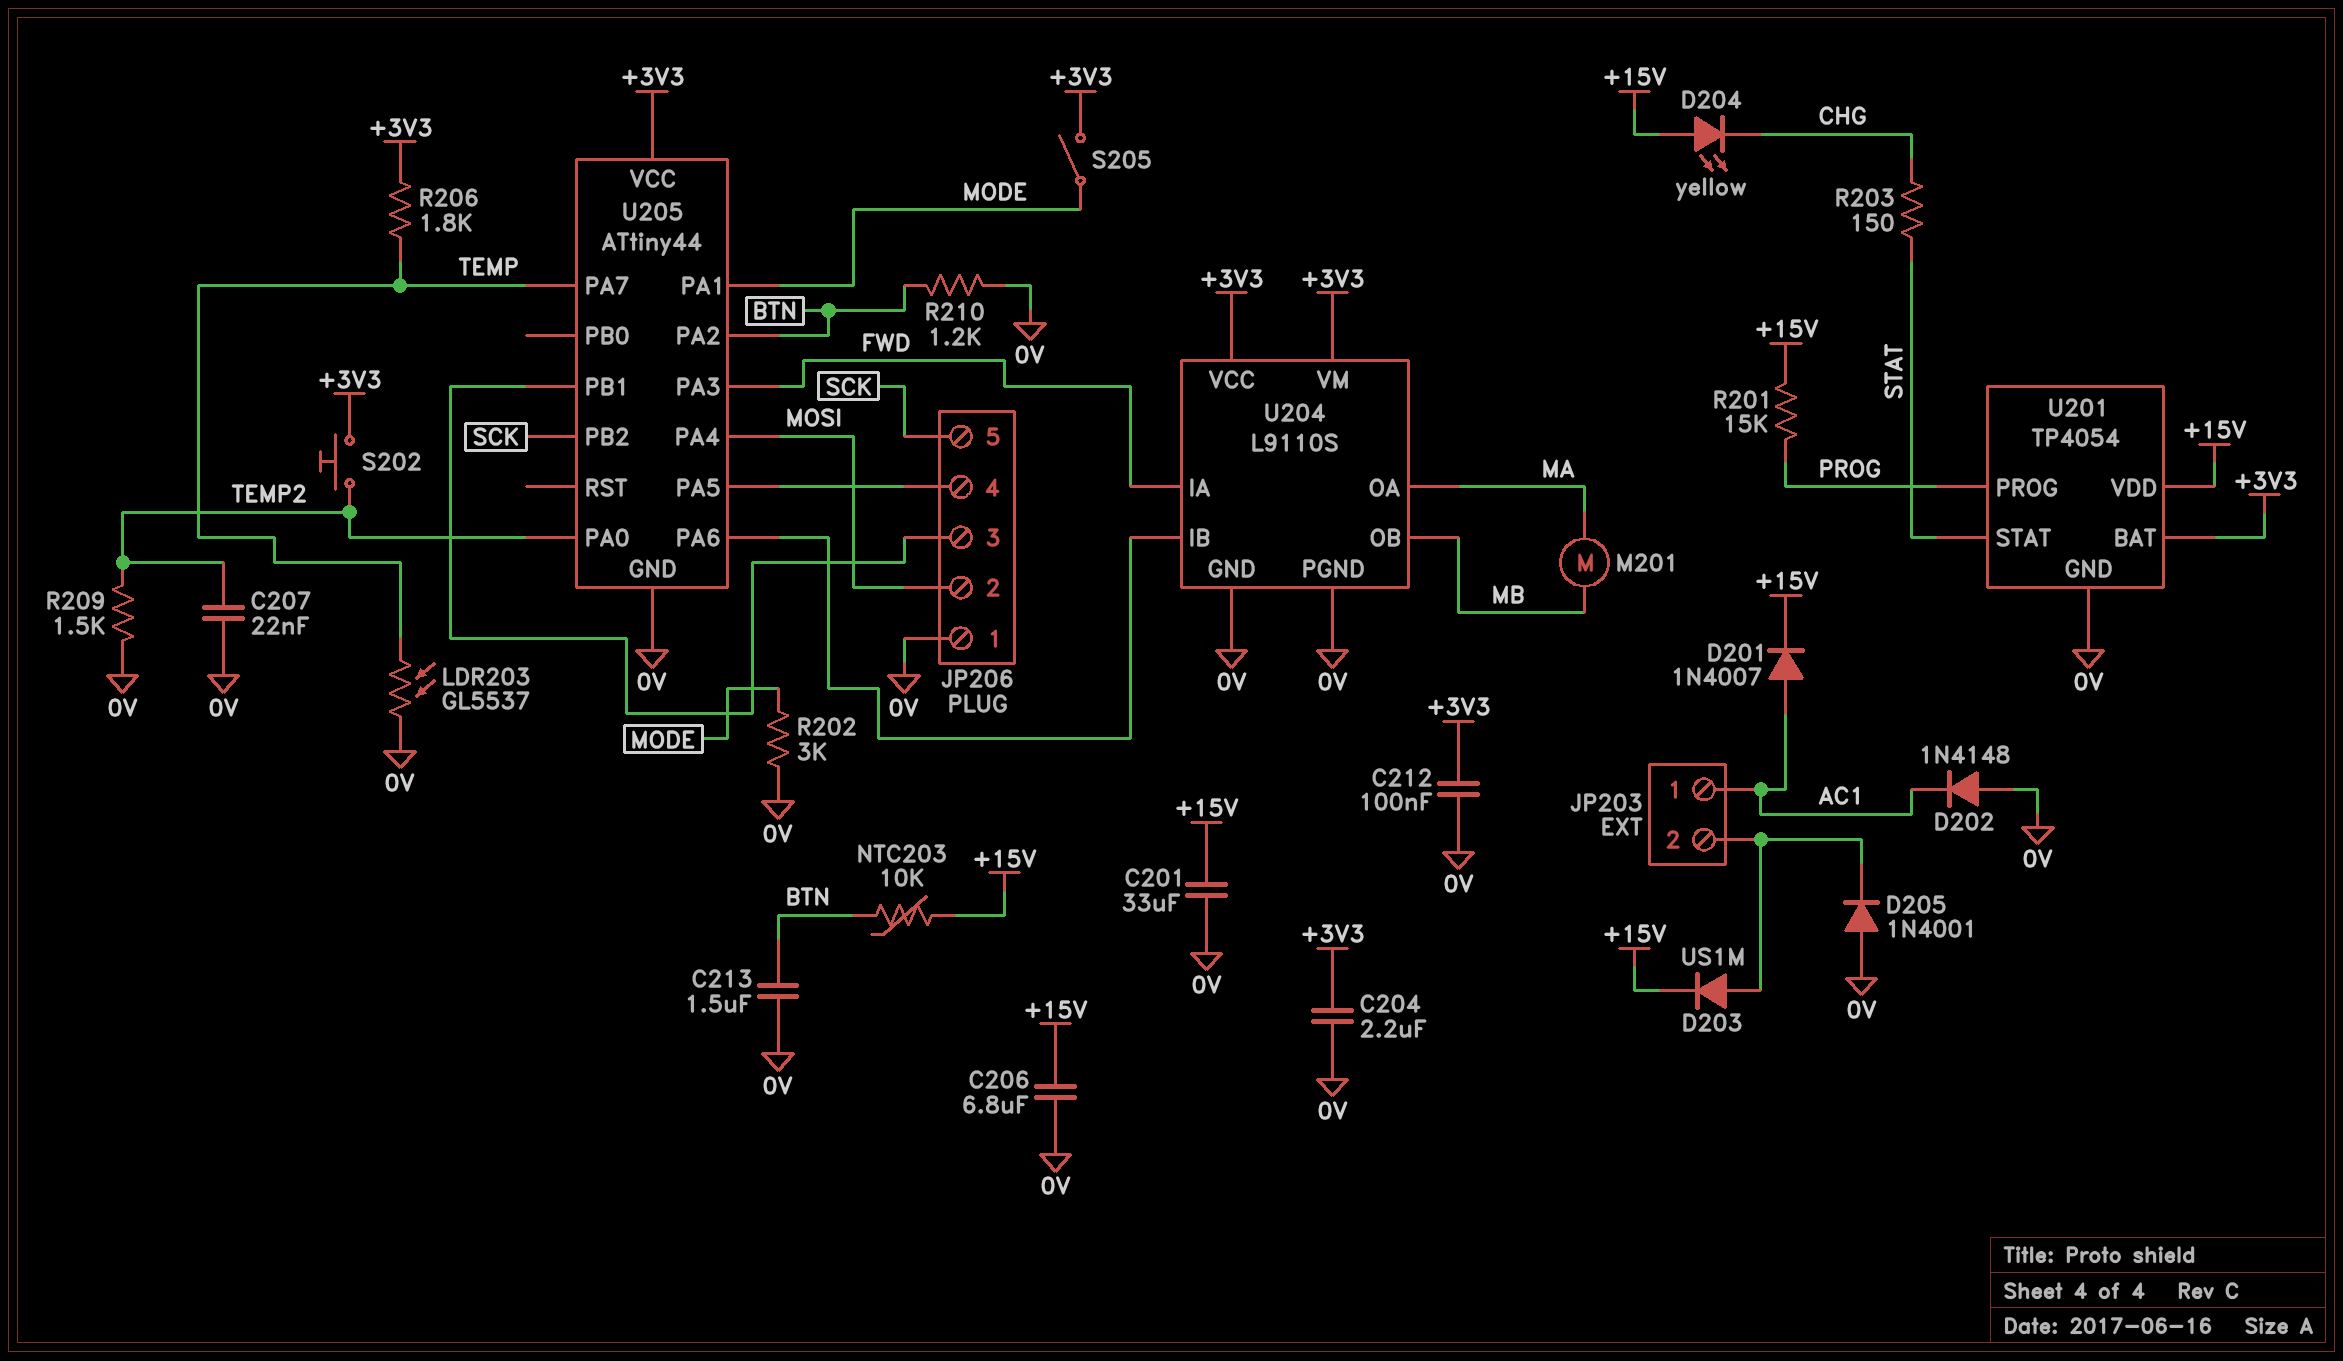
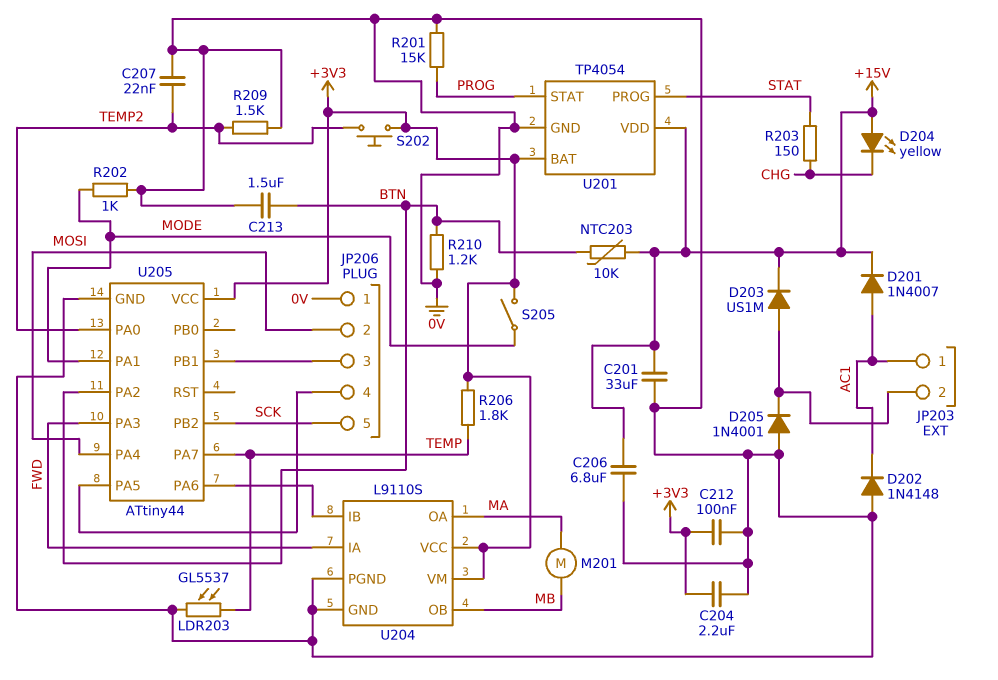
R201: 15k (+15V, PROG) -> 15k (0V, PROG)
R202: 3k (0V, MODE) -> 1k (0V, MODE)
U201 pin PROG: PROG -> STAT
U201 pin STAT: STAT -> PROG

